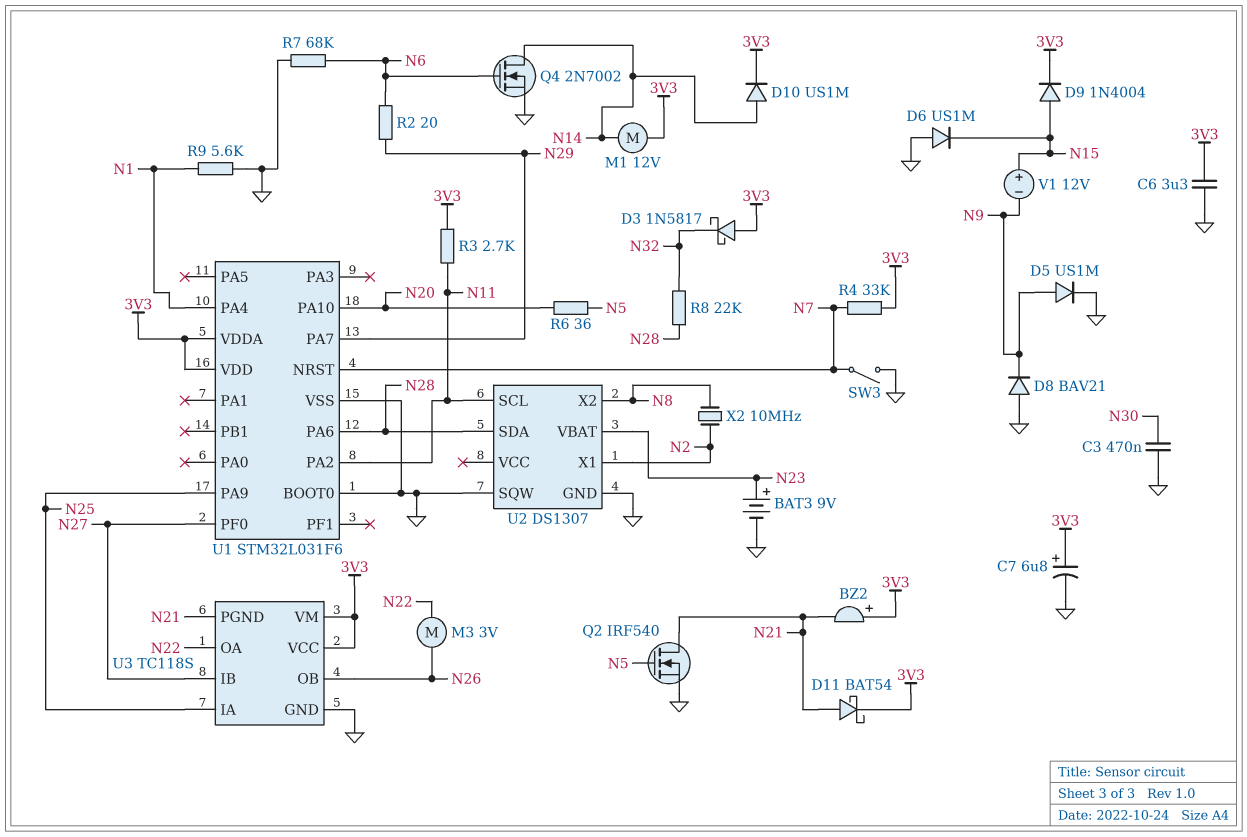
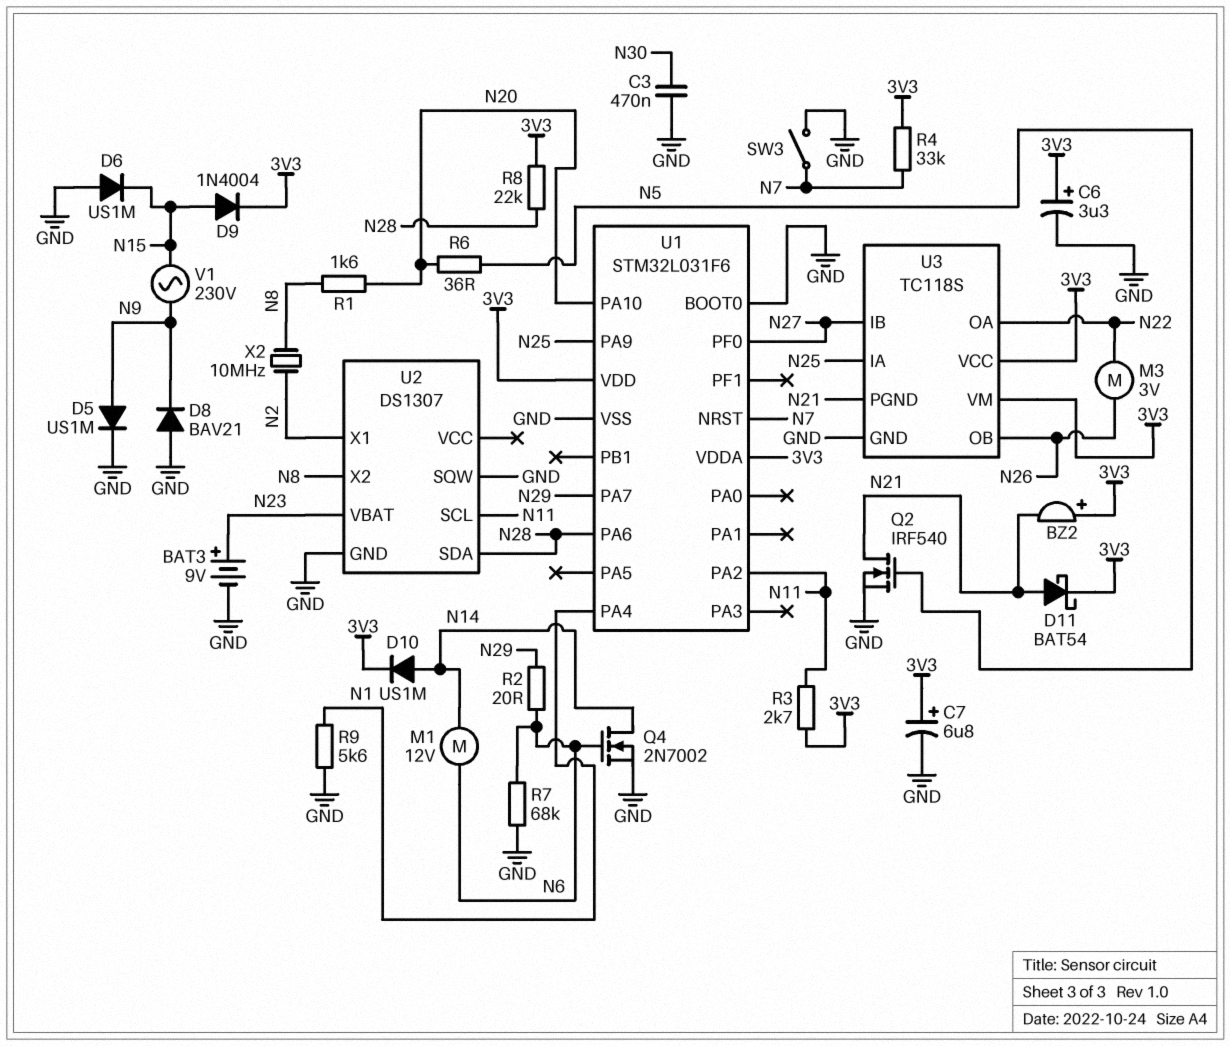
C6: 3.3uF (3V3, GND) -> 3.3uF (plus 3V3, minus GND)
D3: schottky 1N5817 (A 3V3, K N32) -> none
M1: motor 12V (3V3, N14) -> motor 12V (N6, N14)
R1: none -> 1.6k (N8, N20)
R8: 22k (N28, N32) -> 22k (3V3, N28)
V1: 12V (plus N15, minus N9) -> AC 230V (N9, N15)

